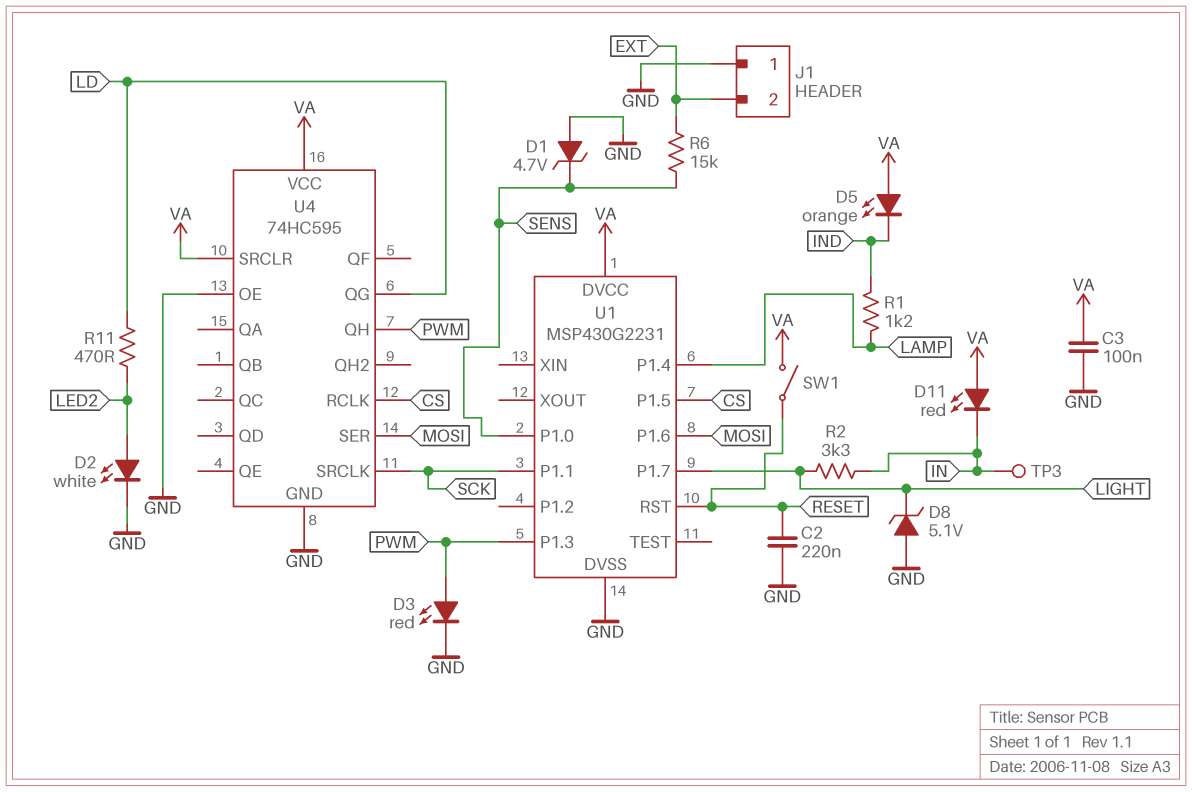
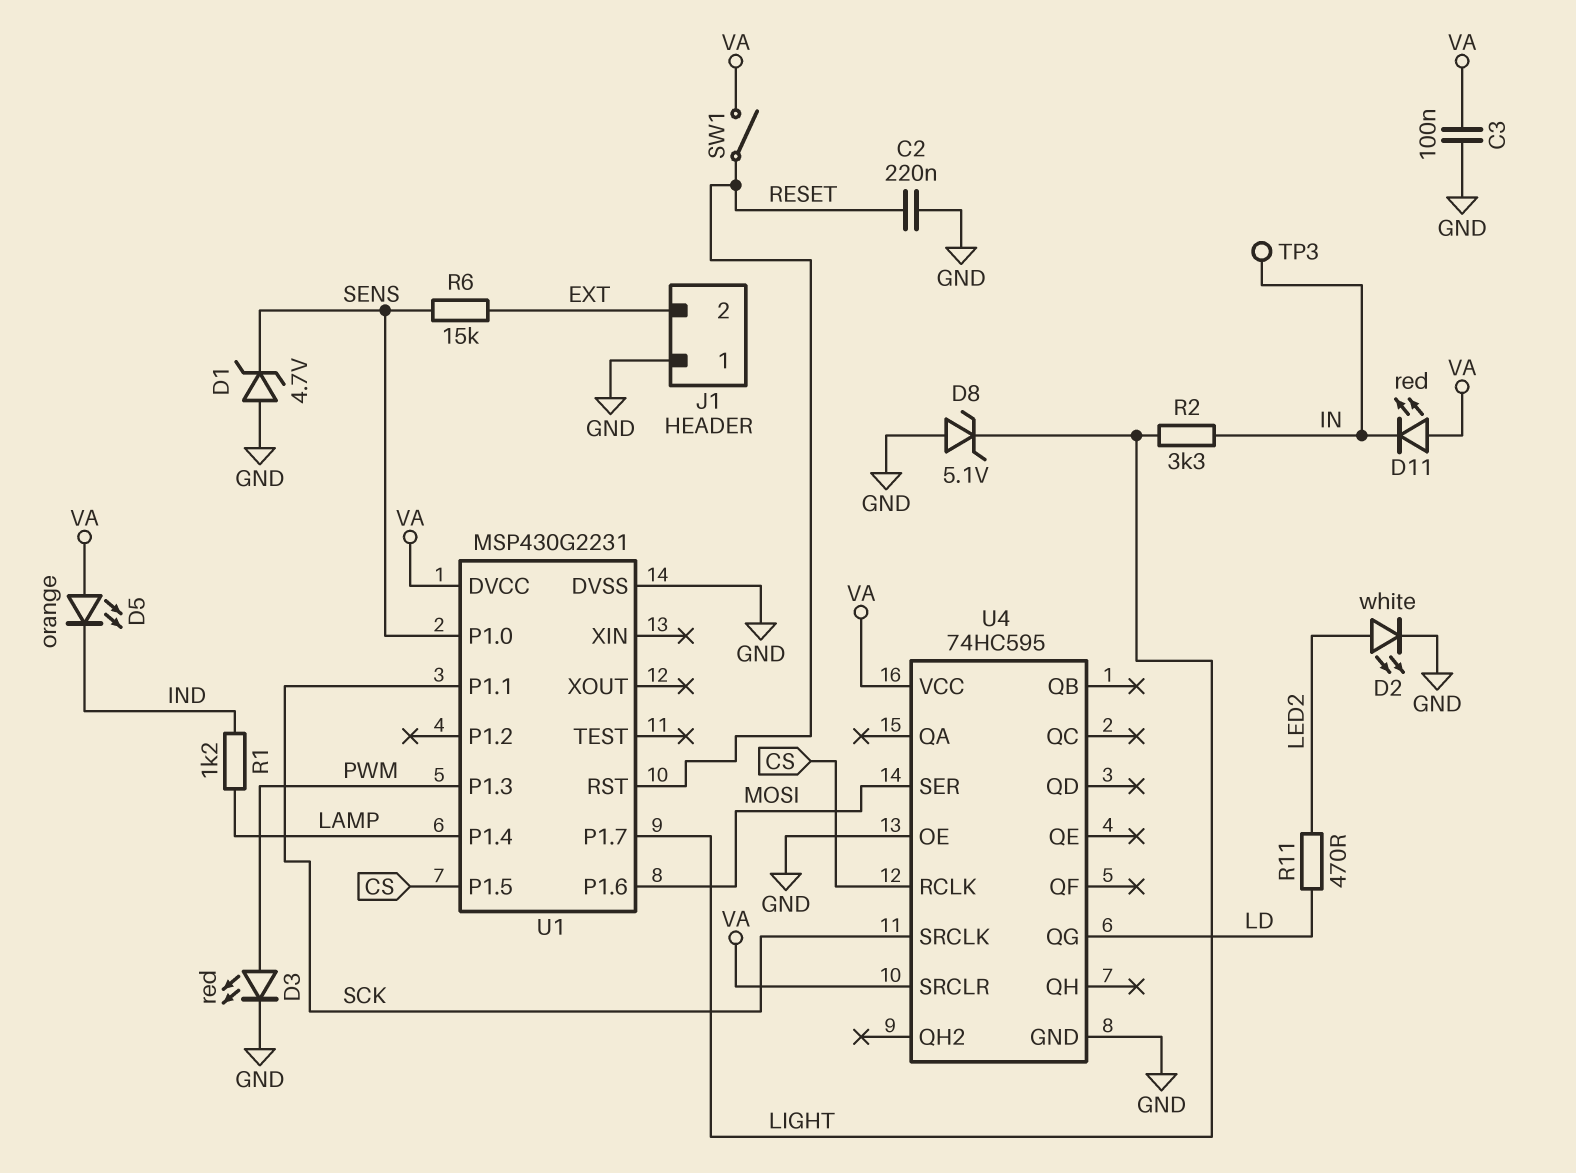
U4 pin QH: PWM -> none

